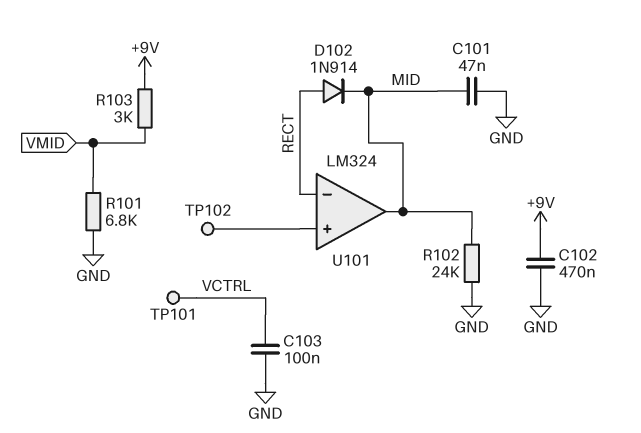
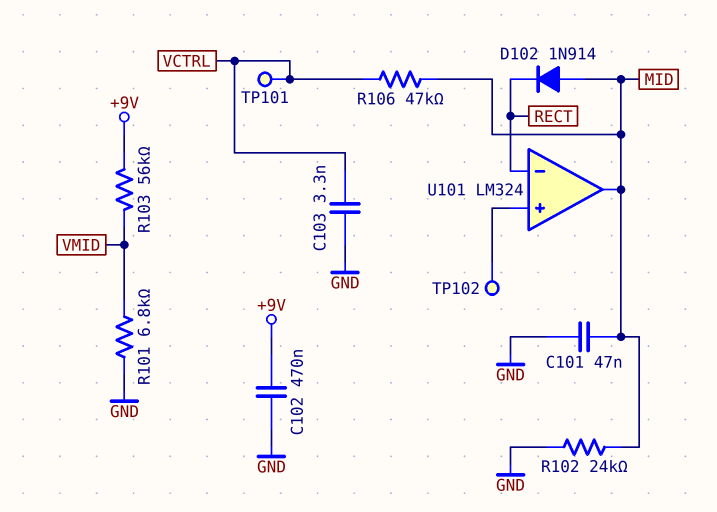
C103: 100nF (GND, VCTRL) -> 3.3nF (GND, VCTRL)
D102: diode 1N914 (A RECT, K MID) -> diode 1N914 (A MID, K RECT)
R103: 3k (+9V, VMID) -> 56k (+9V, VMID)
R106: none -> 47k (MID, VCTRL)

